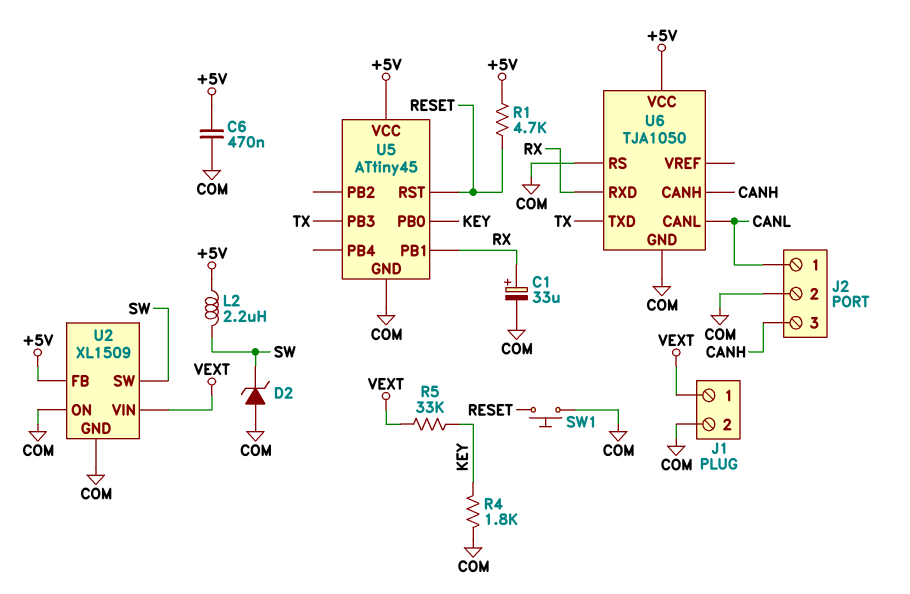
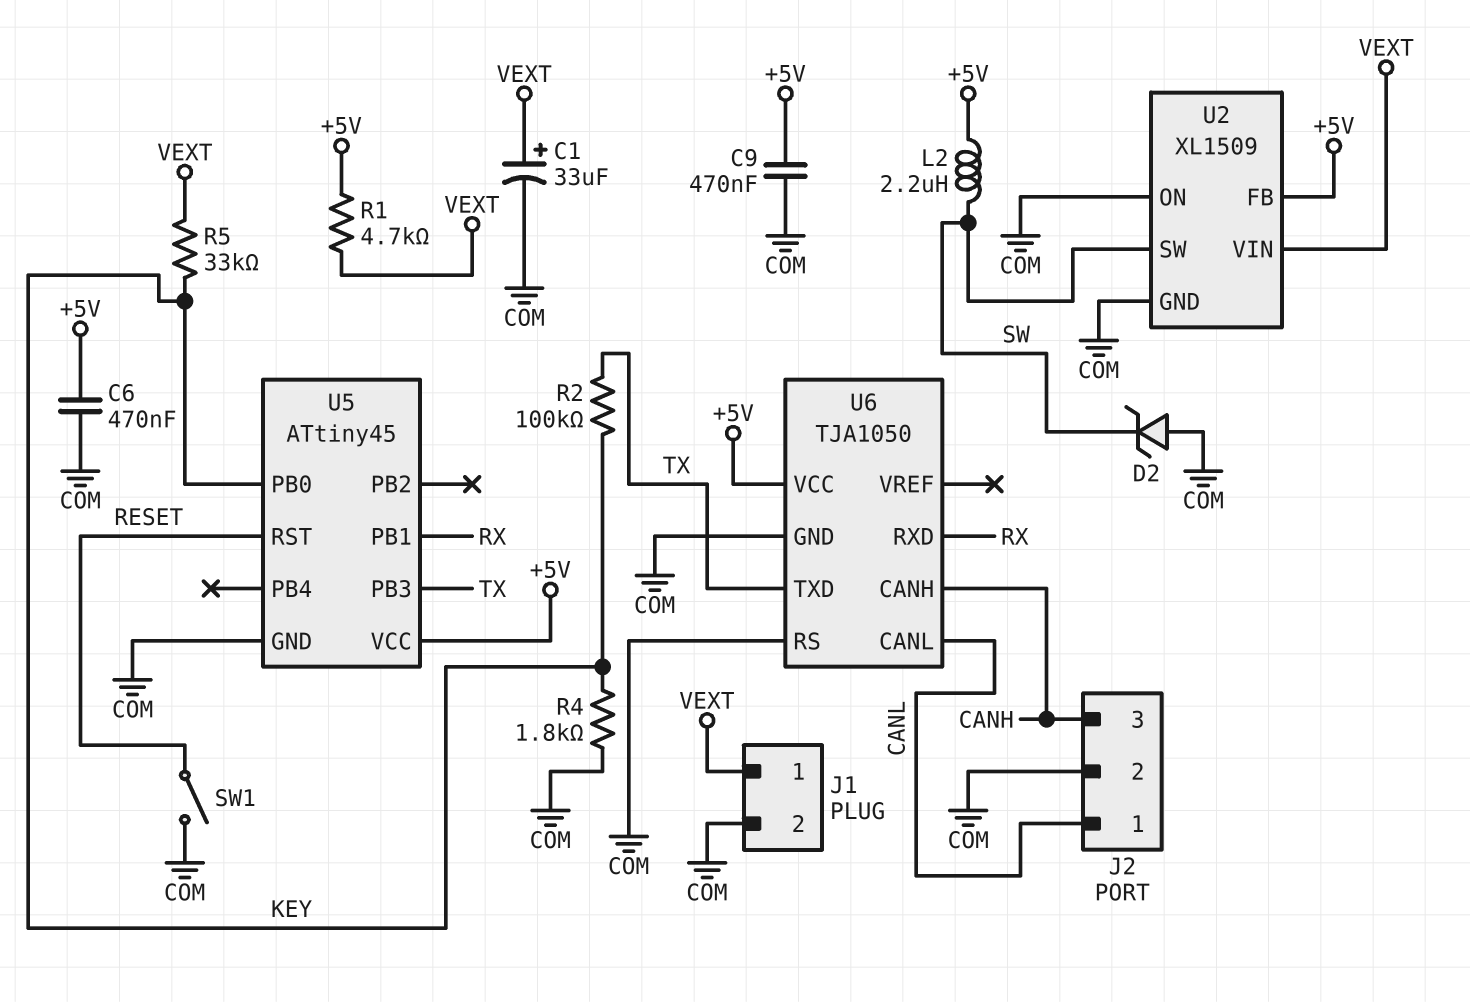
C1: 33uF (plus RX, minus COM) -> 33uF (plus VEXT, minus COM)
C9: none -> 470nF (+5V, COM)
R1: 4.7k (+5V, RESET) -> 4.7k (+5V, VEXT)
R2: none -> 100k (KEY, TX)
SW1: button (COM, RESET) -> switch (COM, RESET)

